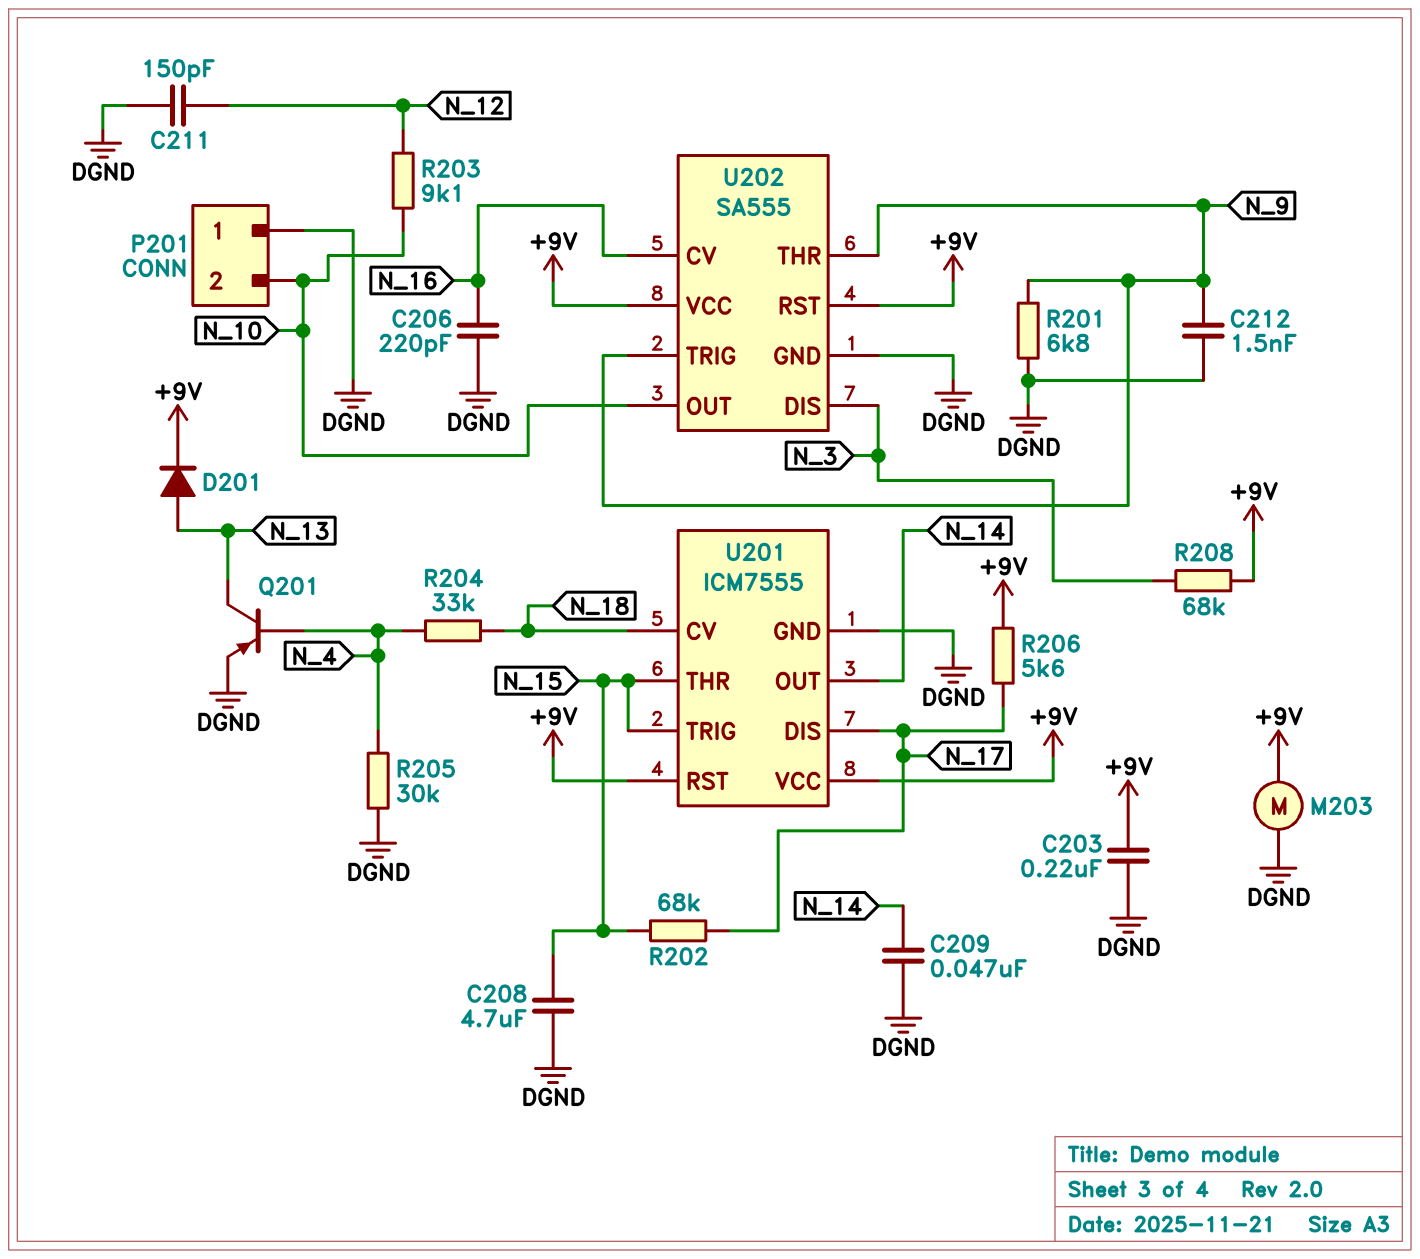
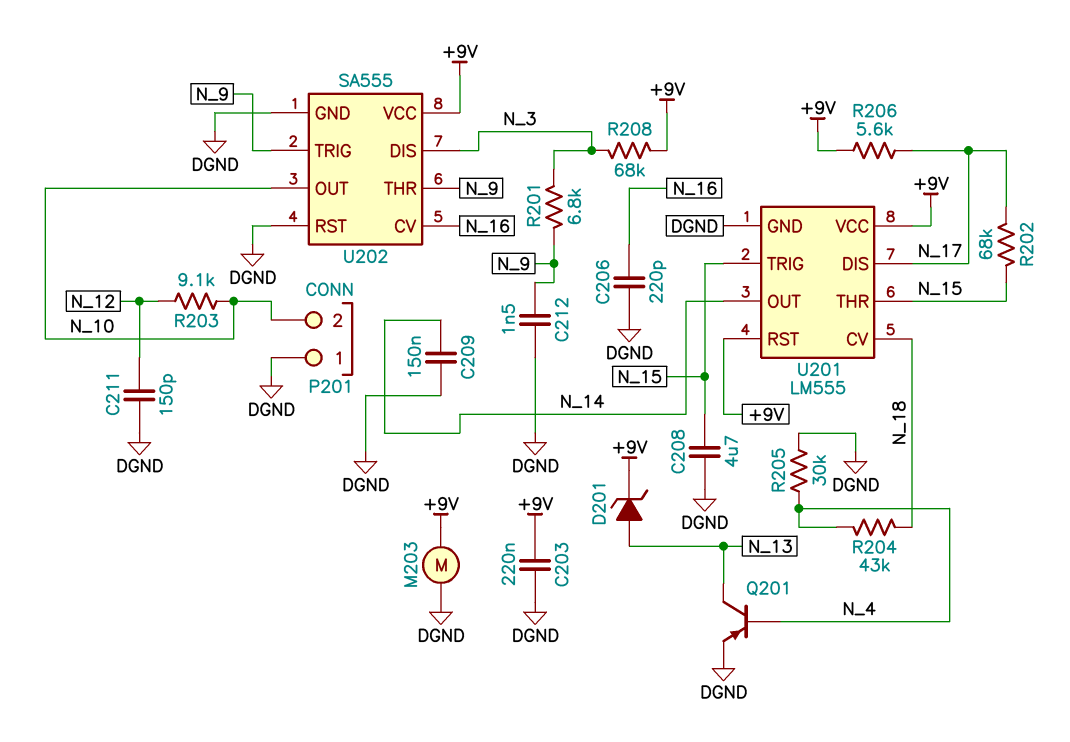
C209: 47nF (DGND, N_14) -> 150nF (DGND, N_14)
D201: diode (A N_13, K +9V) -> zener (A N_13, K +9V)
R201: 6.8k (DGND, N_9) -> 6.8k (N_3, N_9)
R204: 33k (N_4, N_18) -> 43k (N_4, N_18)
U201: ICM7555 -> LM555
U202 pin RST: +9V -> DGND

